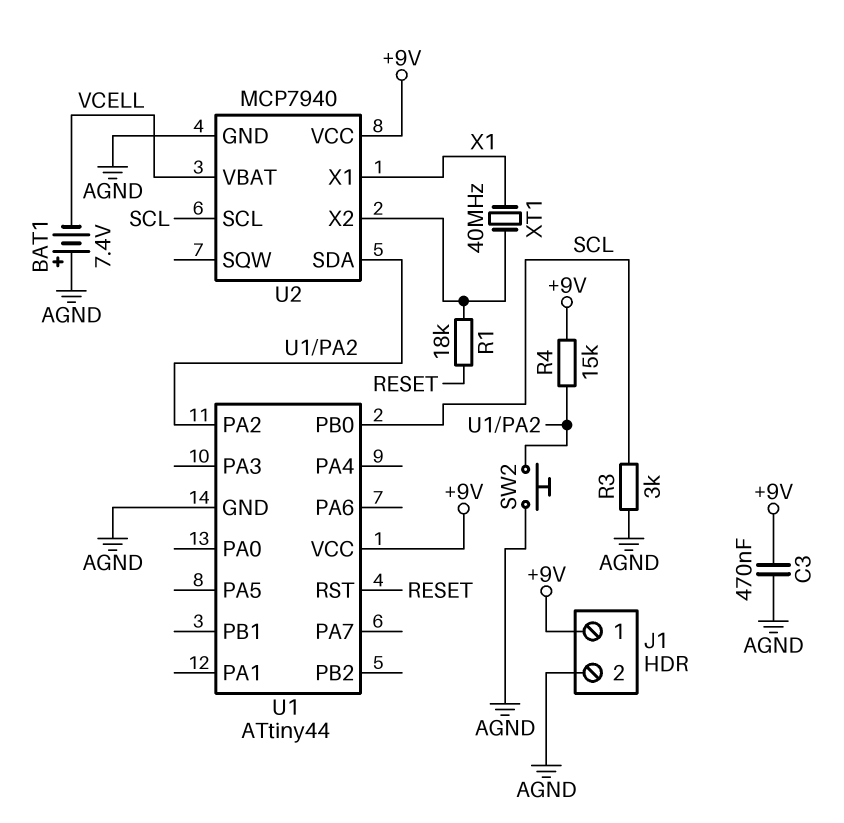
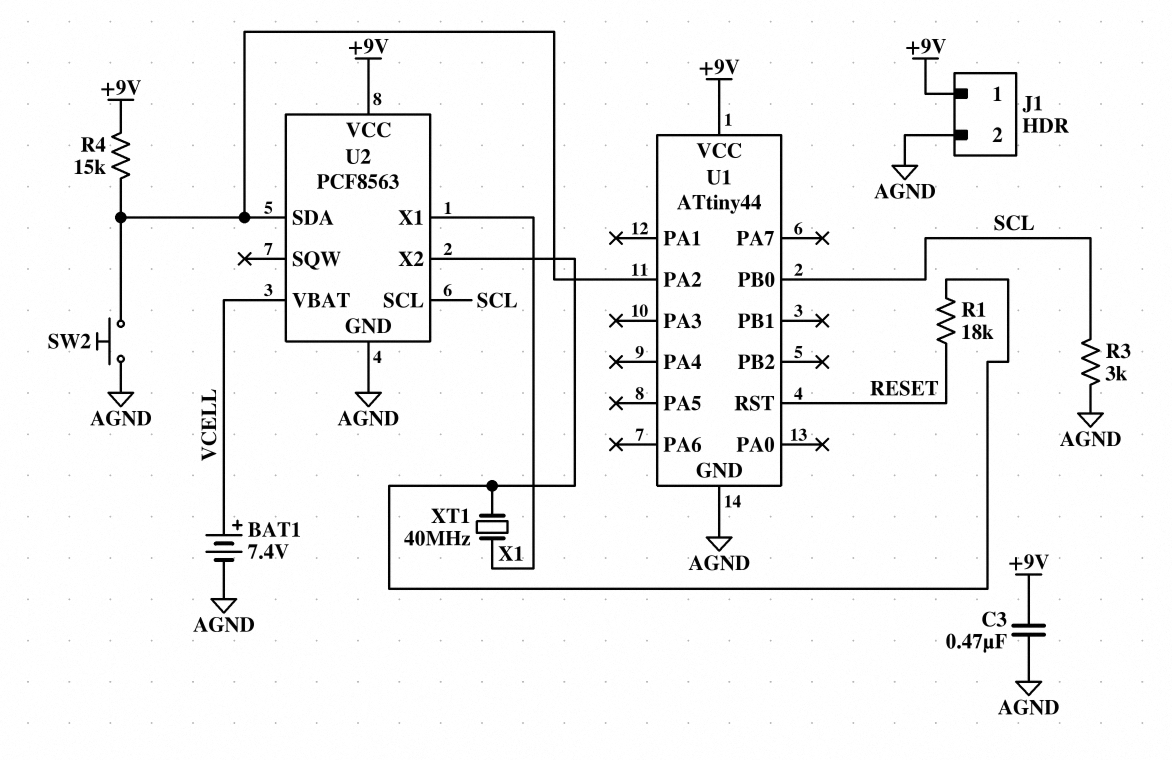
BAT1: 7.4V (plus AGND, minus VCELL) -> 7.4V (plus VCELL, minus AGND)
U2: MCP7940 -> PCF8563

